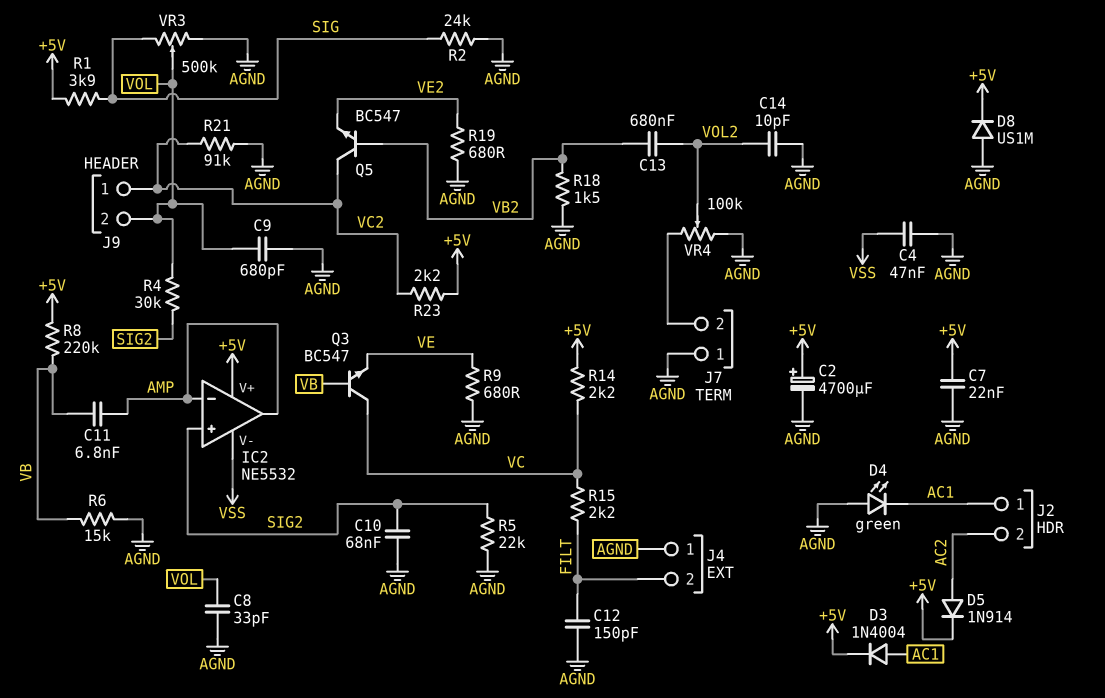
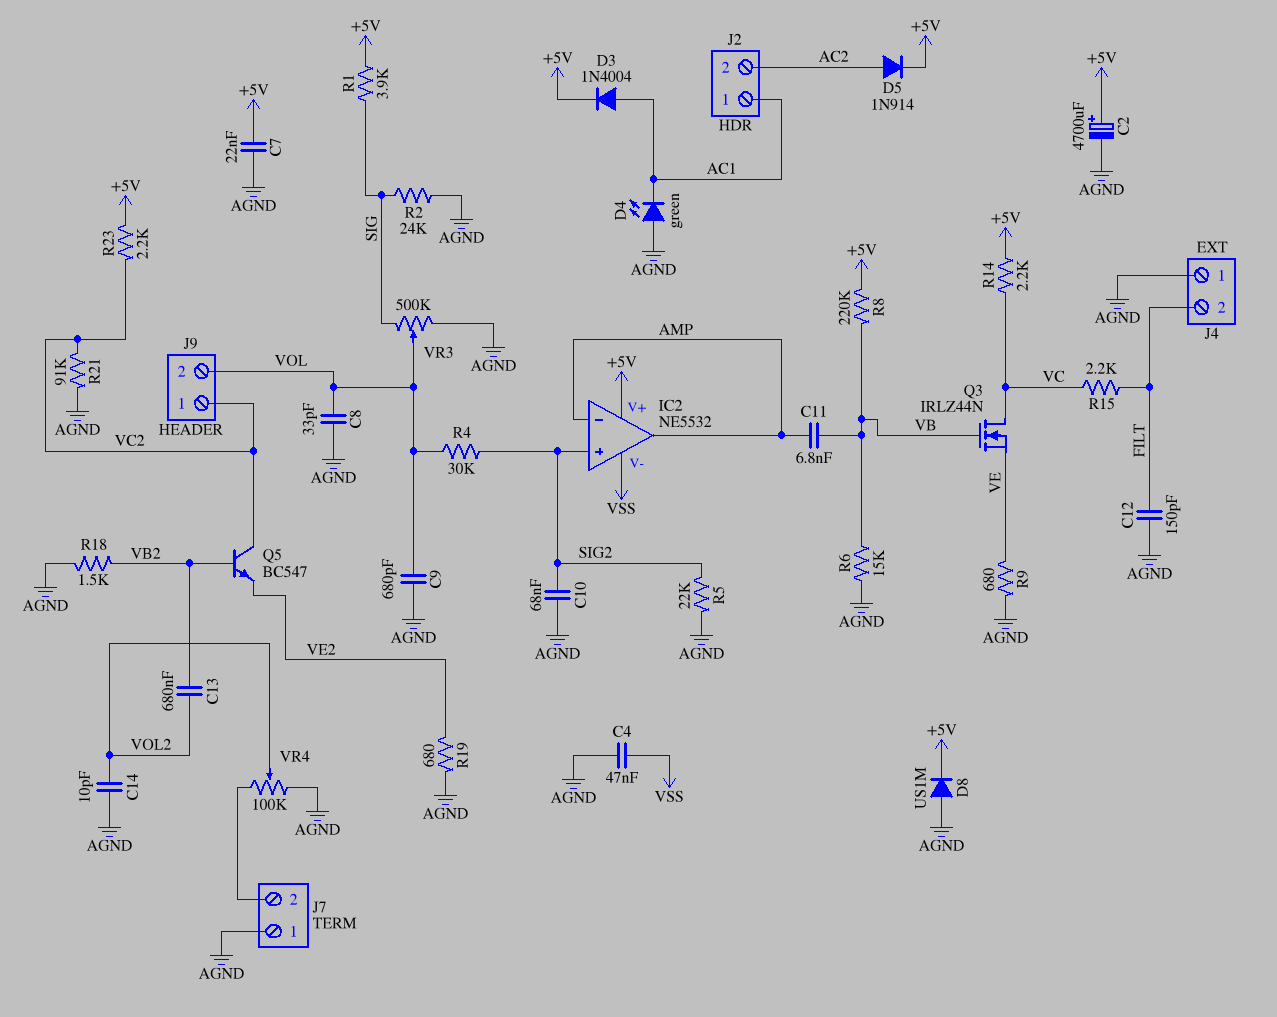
Q3: NPN BC547 (B VB, C VC, E VE) -> NMOS IRLZ44N (G VB, D VC, S VE)

